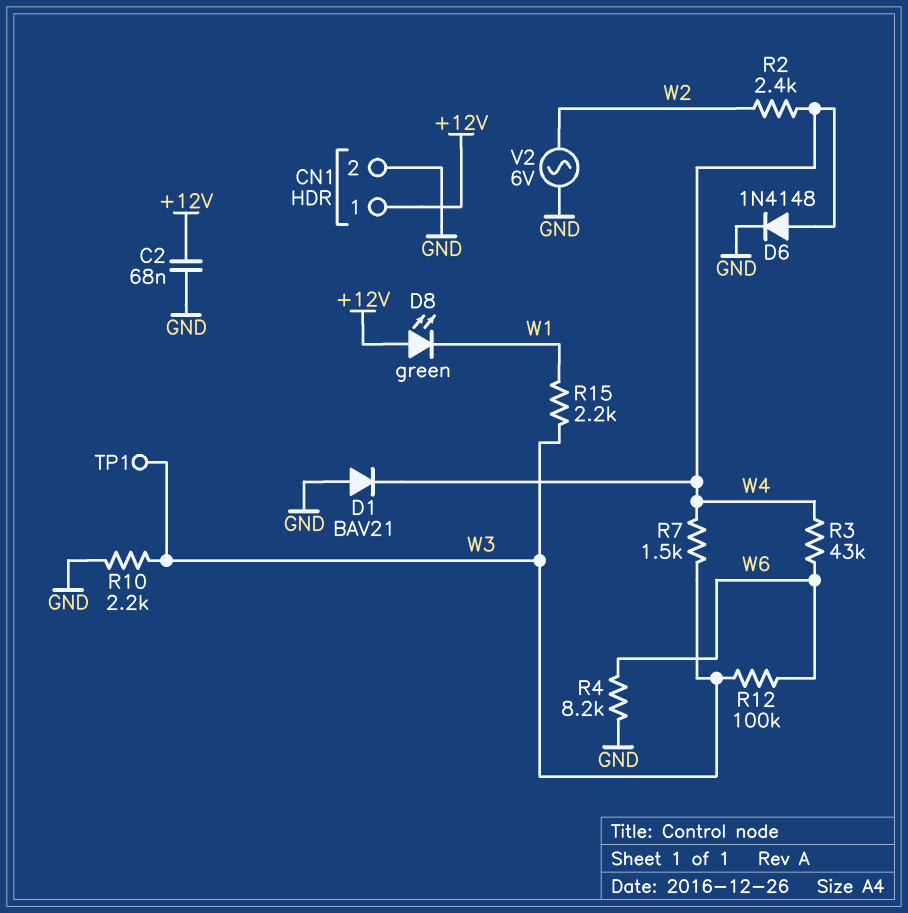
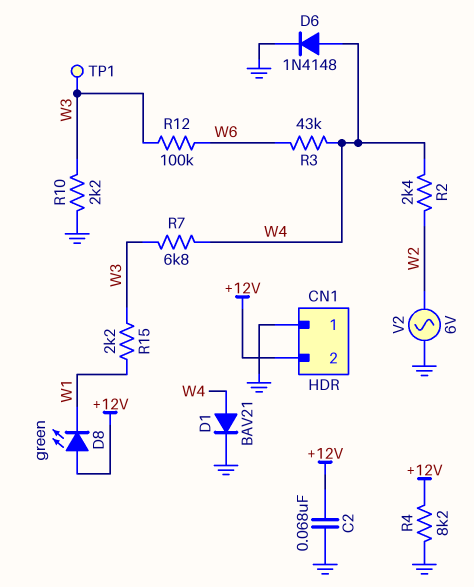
CN1 pin 1: +12V -> GND
CN1 pin 2: GND -> +12V
D1: diode BAV21 (A GND, K W4) -> diode BAV21 (A W4, K GND)
R4: 8.2k (GND, W6) -> 8.2k (+12V, GND)
R7: 1.5k (W3, W4) -> 6.8k (W3, W4)

